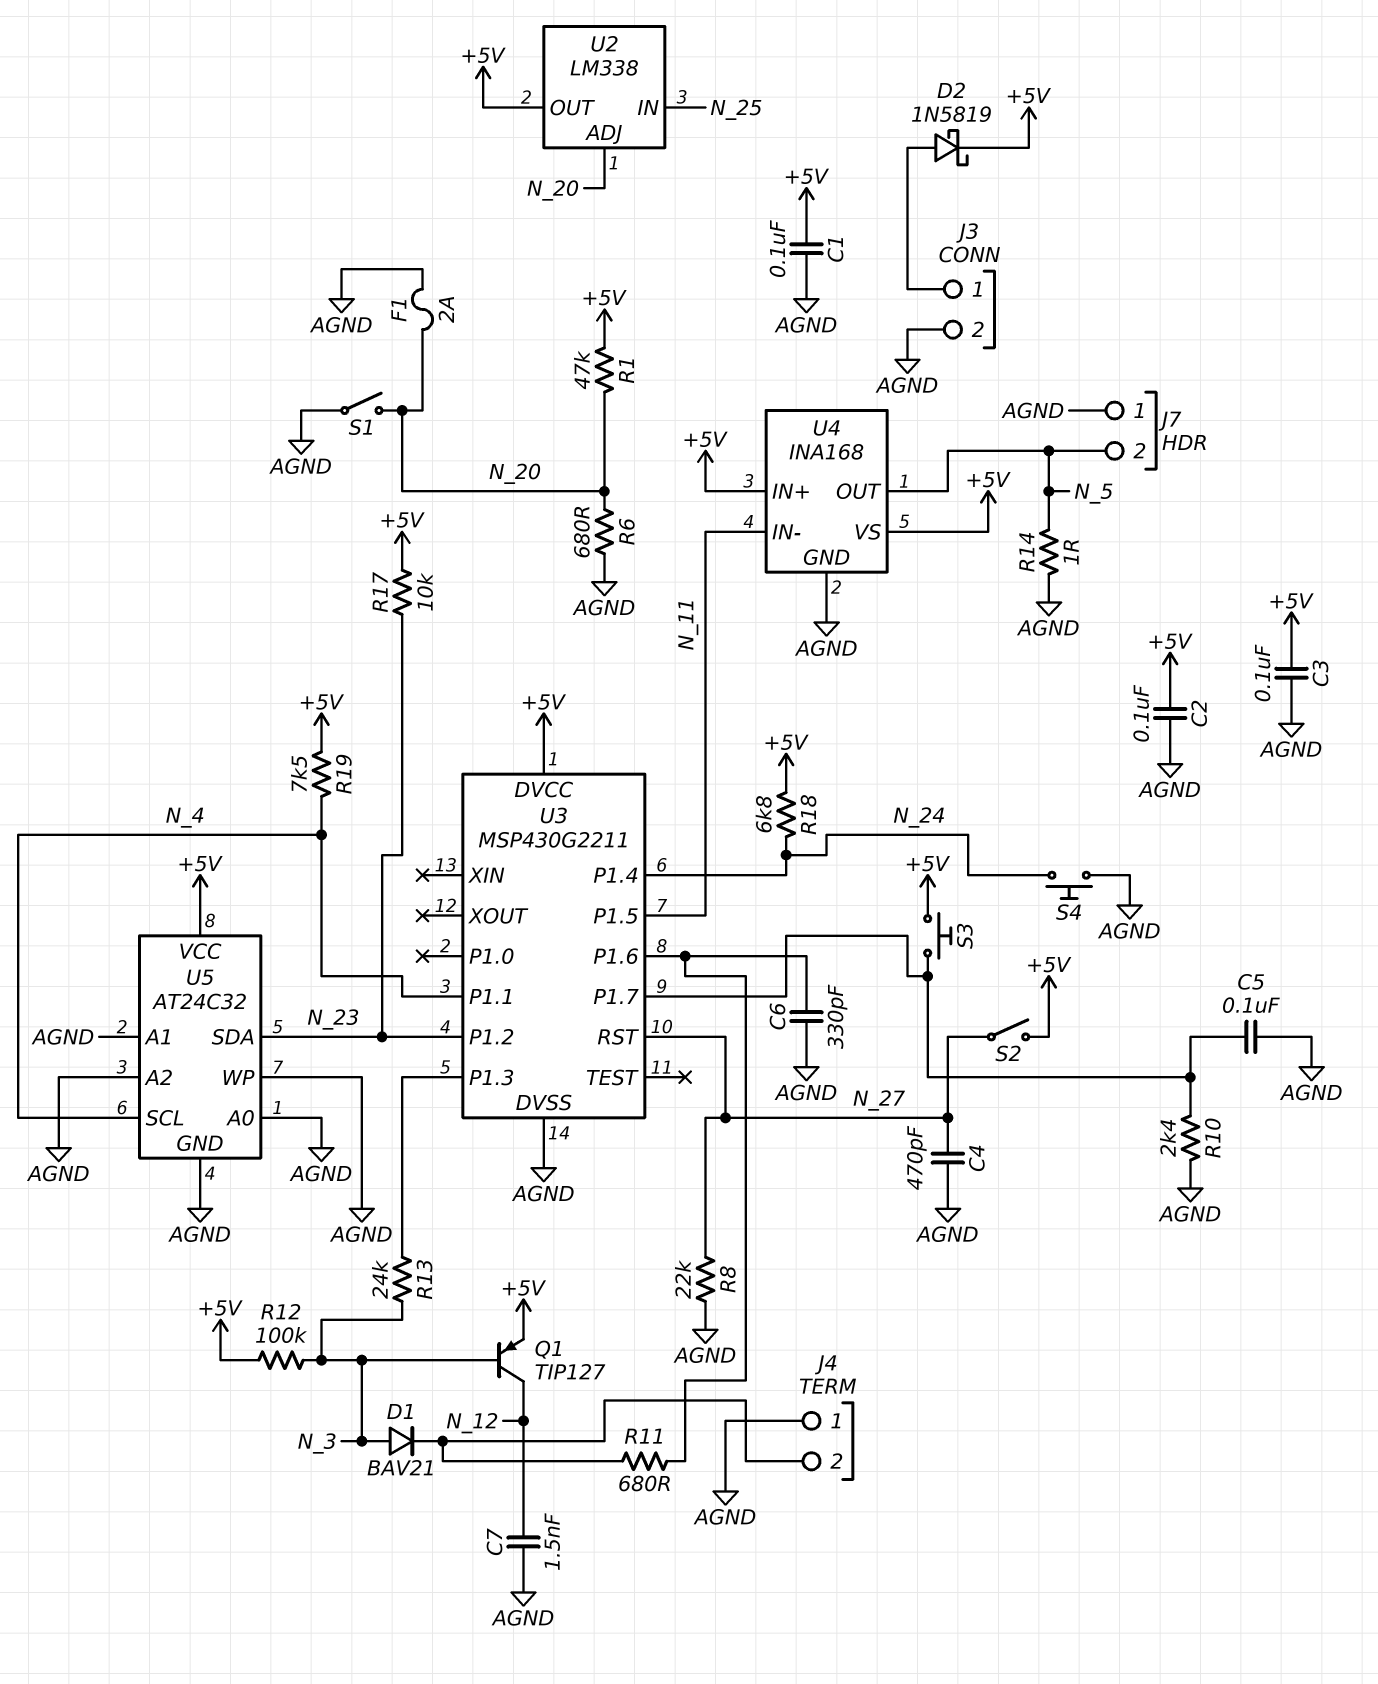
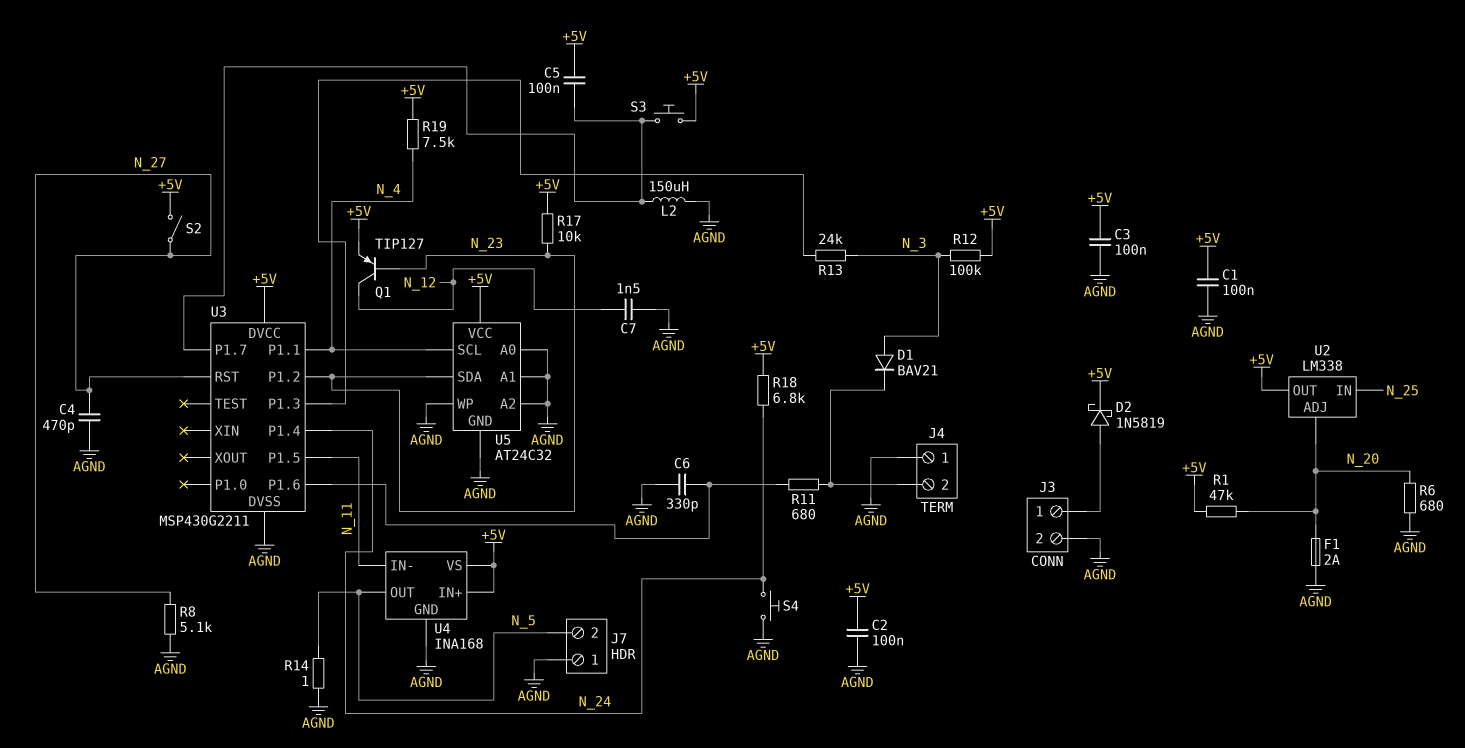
C5: 100nF (AGND, U3/P1.7) -> 100nF (+5V, U3/P1.7)
L2: none -> 150uH (AGND, U3/P1.7)
Q1: PNP TIP127 (B N_3, C N_12, E +5V) -> PNP TIP127 (B N_23, C N_12, E +5V)
R8: 22k (AGND, N_27) -> 5.1k (AGND, N_27)
R10: 2.4k (AGND, U3/P1.7) -> none
S1: switch (AGND, N_20) -> none

